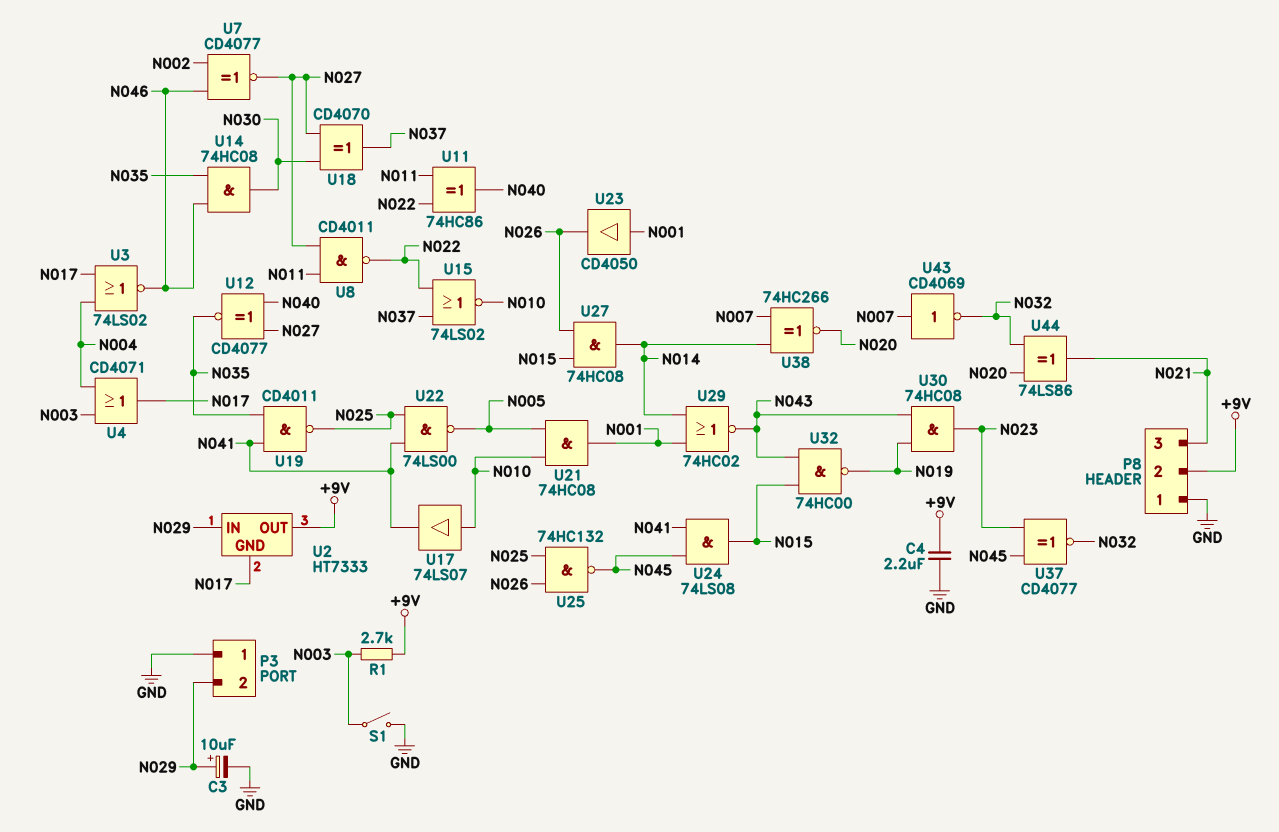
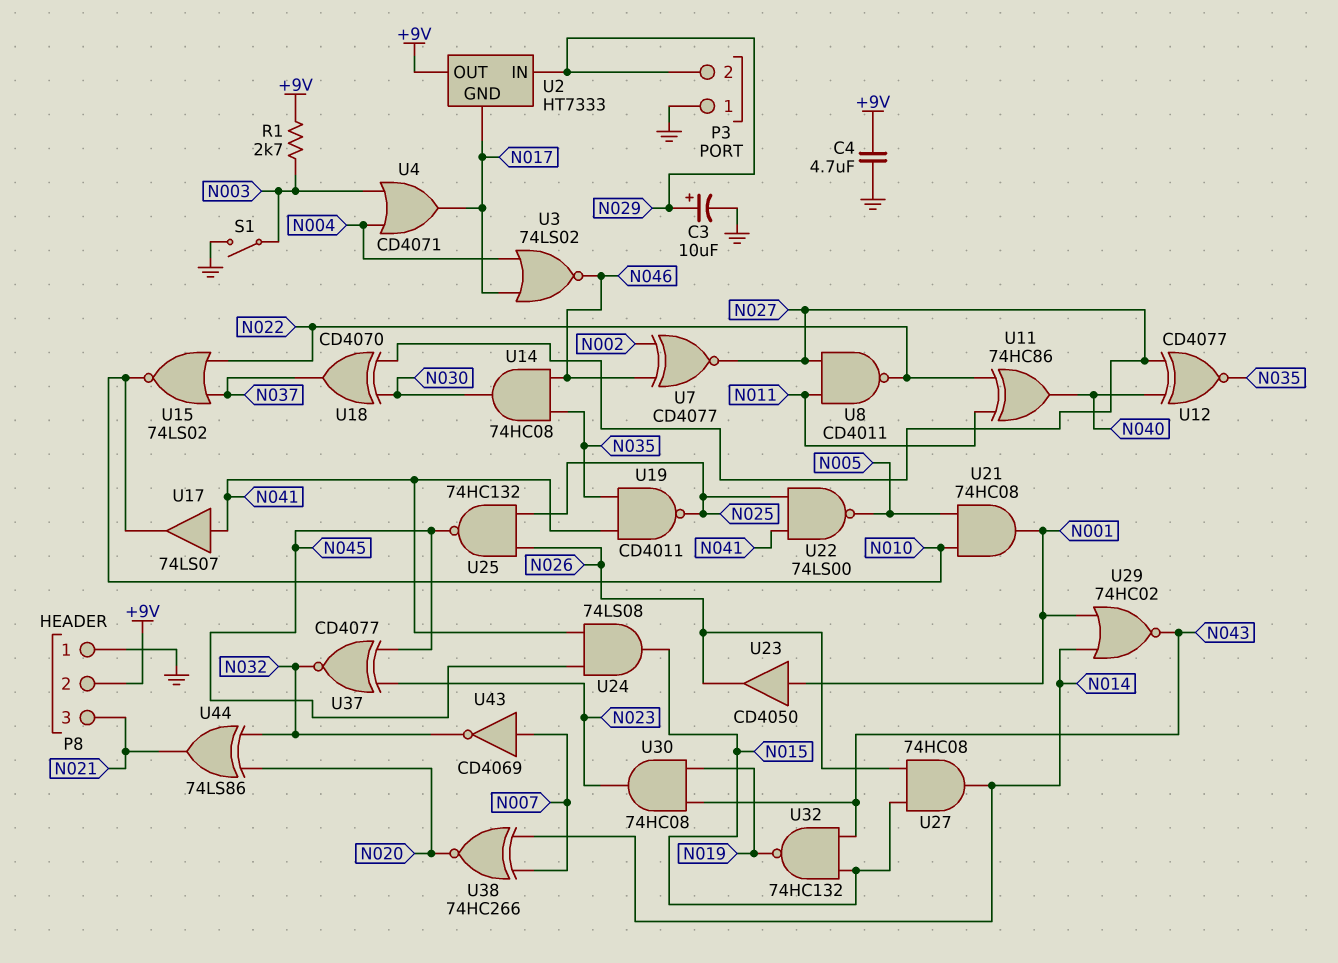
C4: 2.2uF (+9V, GND) -> 4.7uF (+9V, GND)
U17: buffer 74LS07 (in N010, out N041) -> buffer 74LS07 (in N041, out N010)
U32: NAND 74HC00 (in N015, in N043, out N019) -> NAND 74HC132 (in N015, in N043, out N019)

